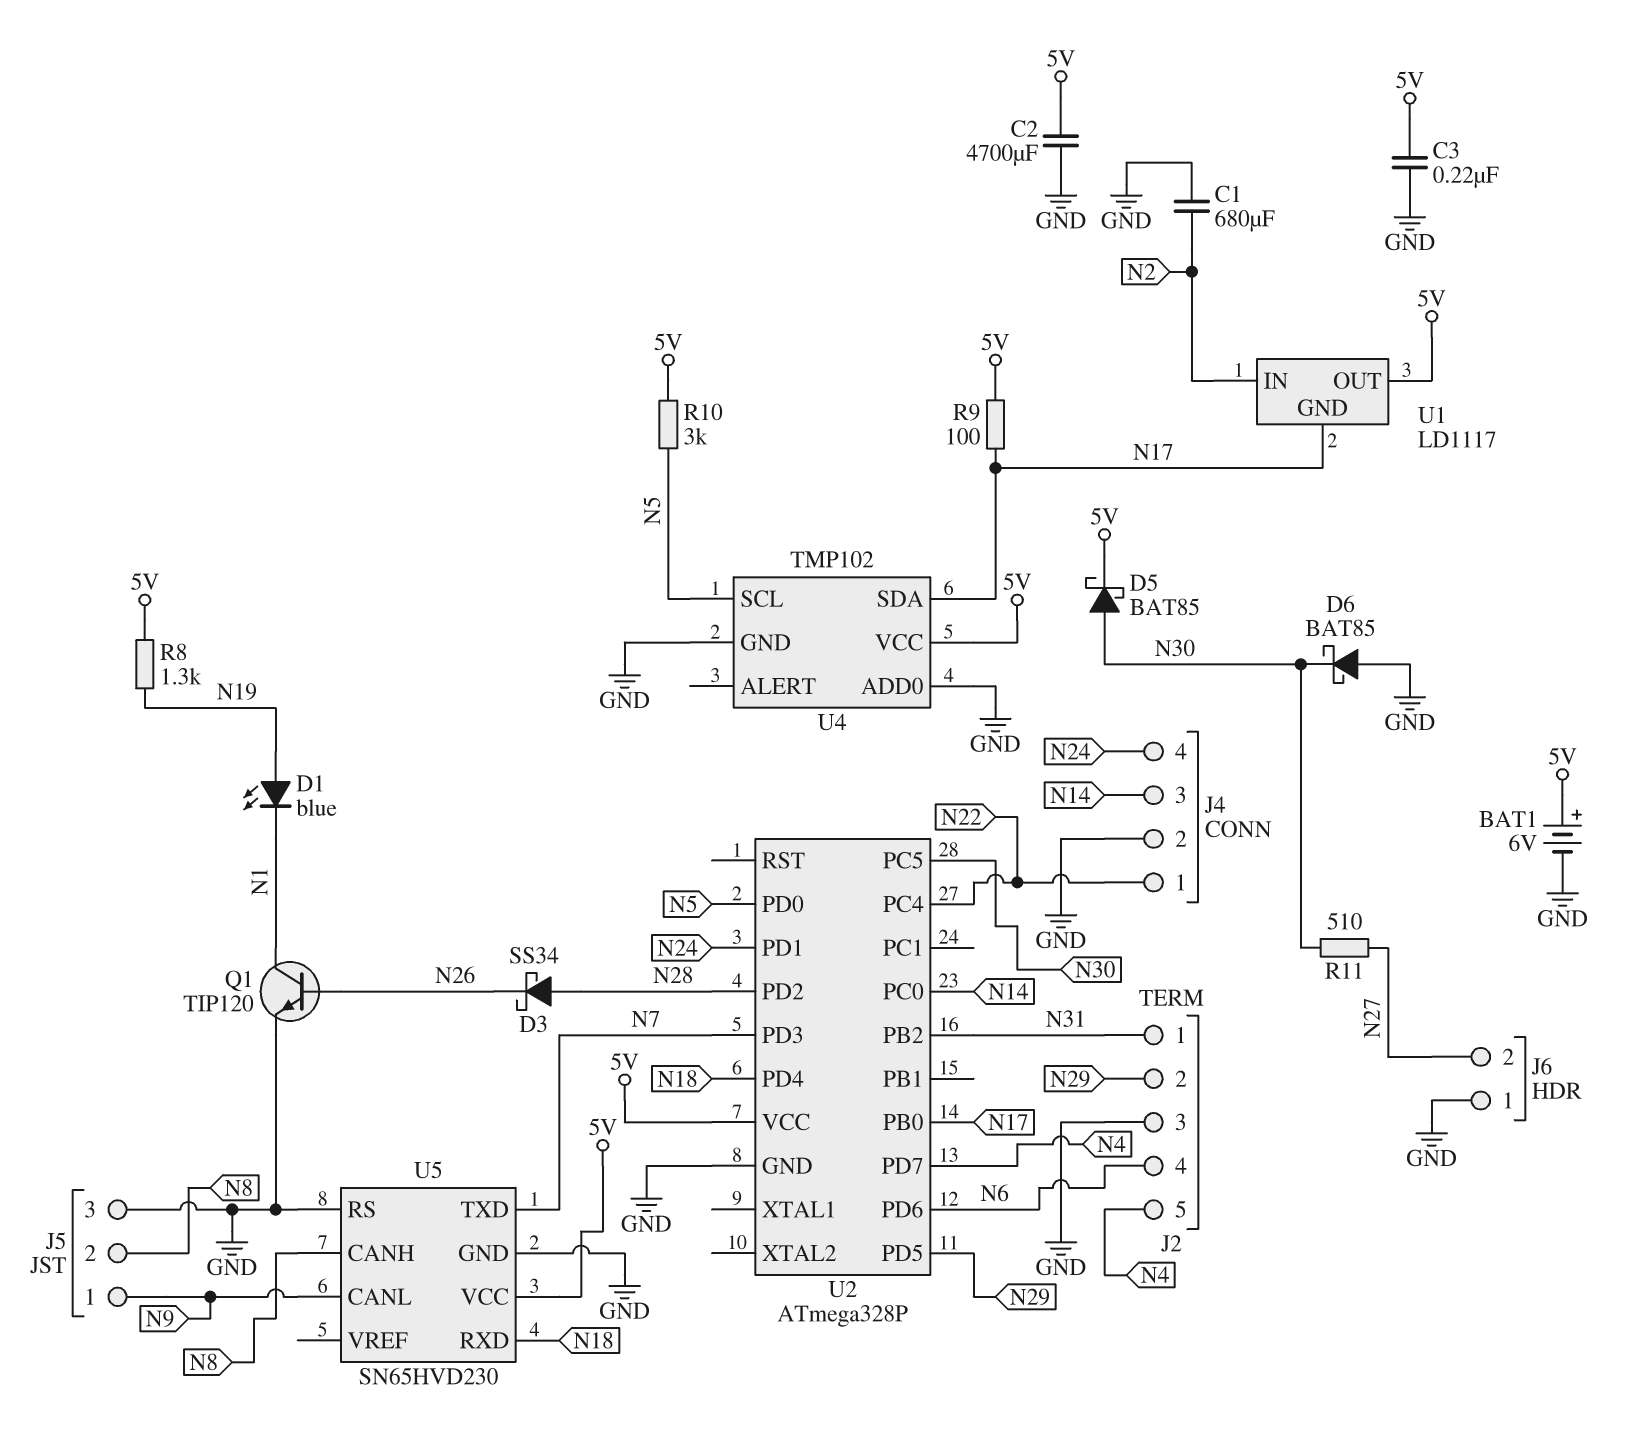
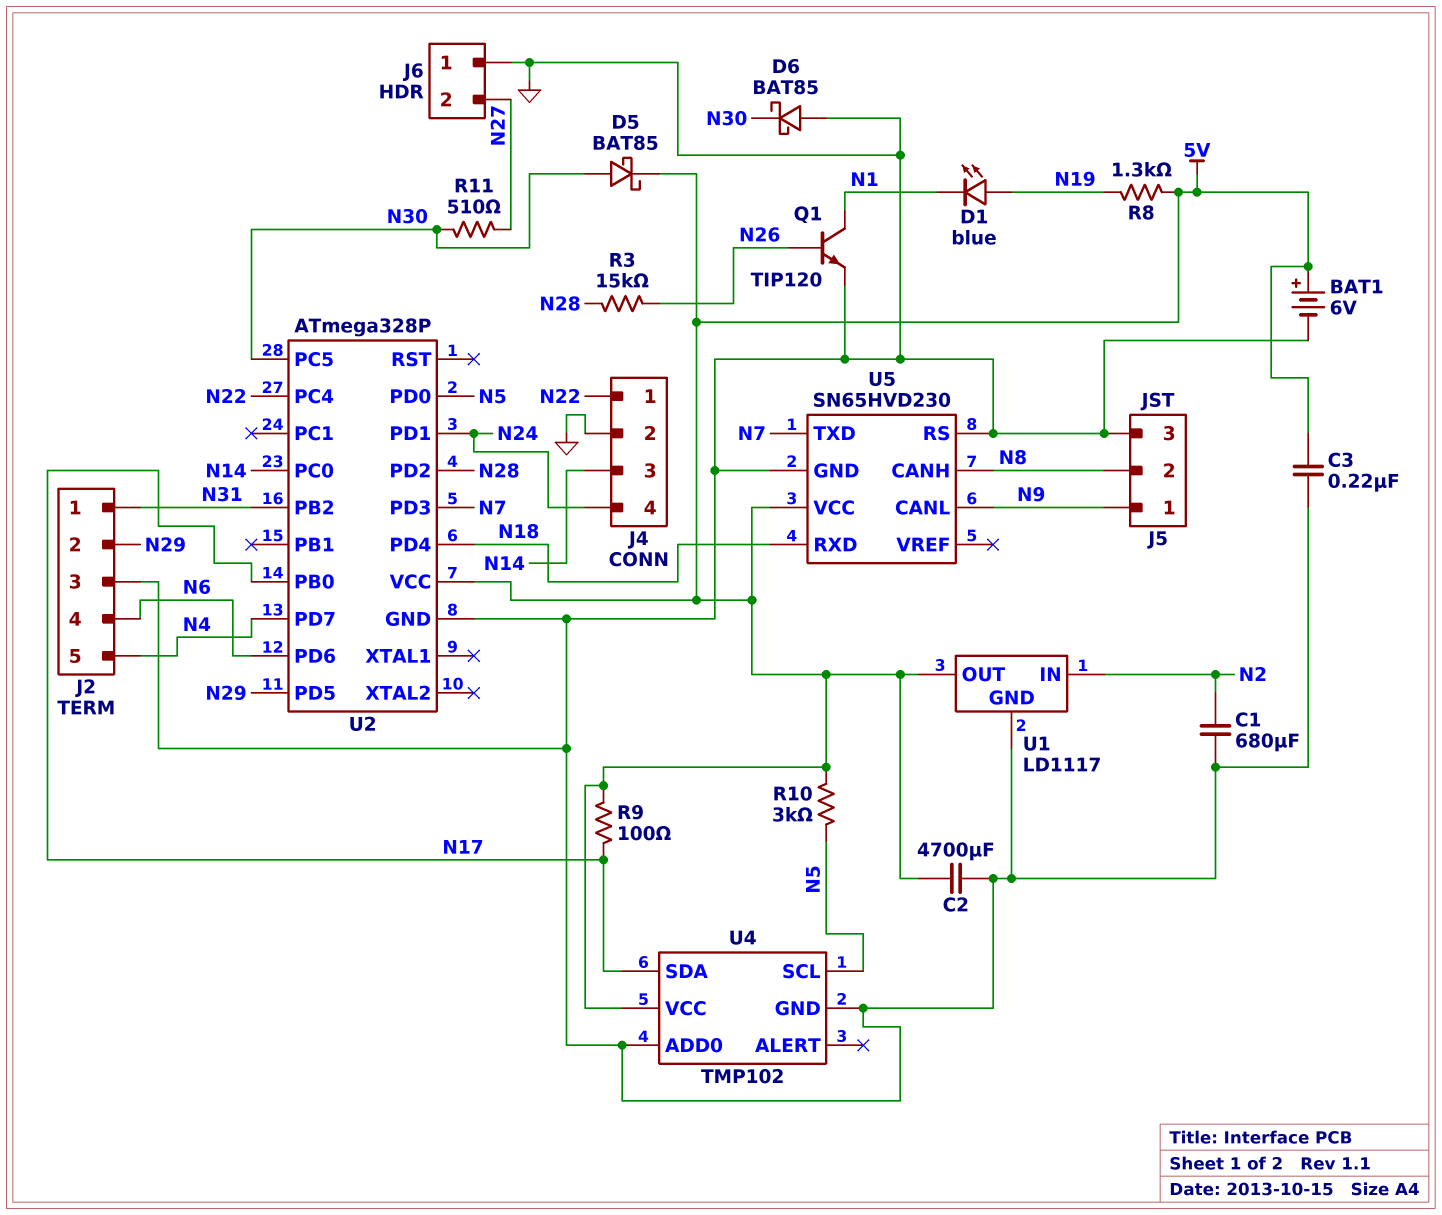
D3: schottky SS34 (A N28, K N26) -> none
R3: none -> 15k (N26, N28)
U1 pin GND: N17 -> GND

